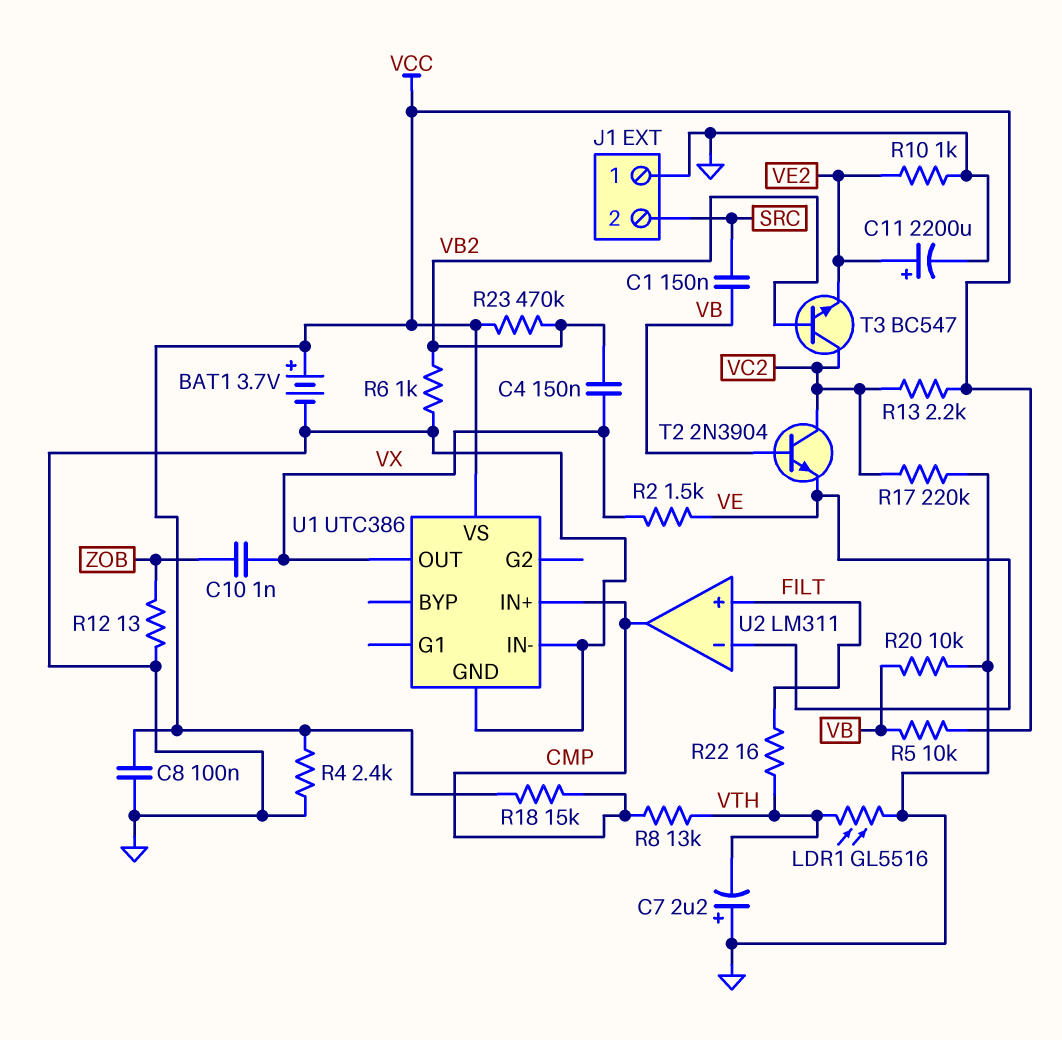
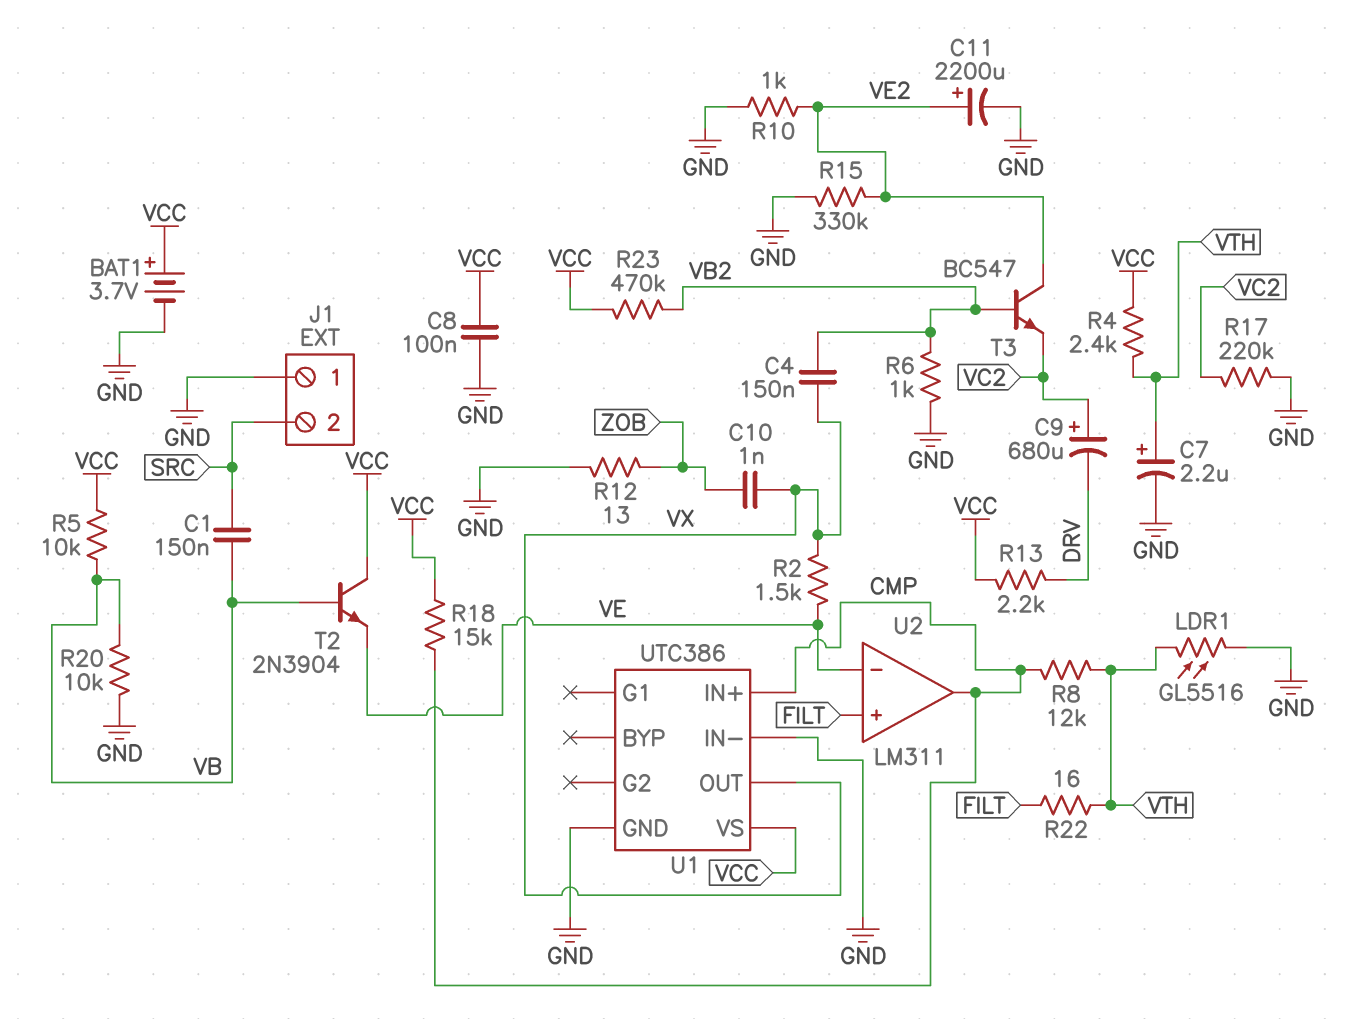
C7: 2.2uF (plus GND, minus VTH) -> 2.2uF (plus VTH, minus GND)
C9: none -> 680uF (plus VC2, minus DRV)
R4: 2.4k (GND, VCC) -> 2.4k (VCC, VTH)
R8: 13k (CMP, VTH) -> 12k (CMP, VTH)
R13: 2.2k (VC2, VCC) -> 2.2k (DRV, VCC)
R15: none -> 330k (GND, VE2)
T2: NPN 2N3904 (B VB, C VC2, E VE) -> NPN 2N3904 (B VB, C VCC, E VE)
T3: NPN BC547 (B VB2, C VC2, E VE2) -> NPN BC547 (B VB2, C VE2, E VC2)

